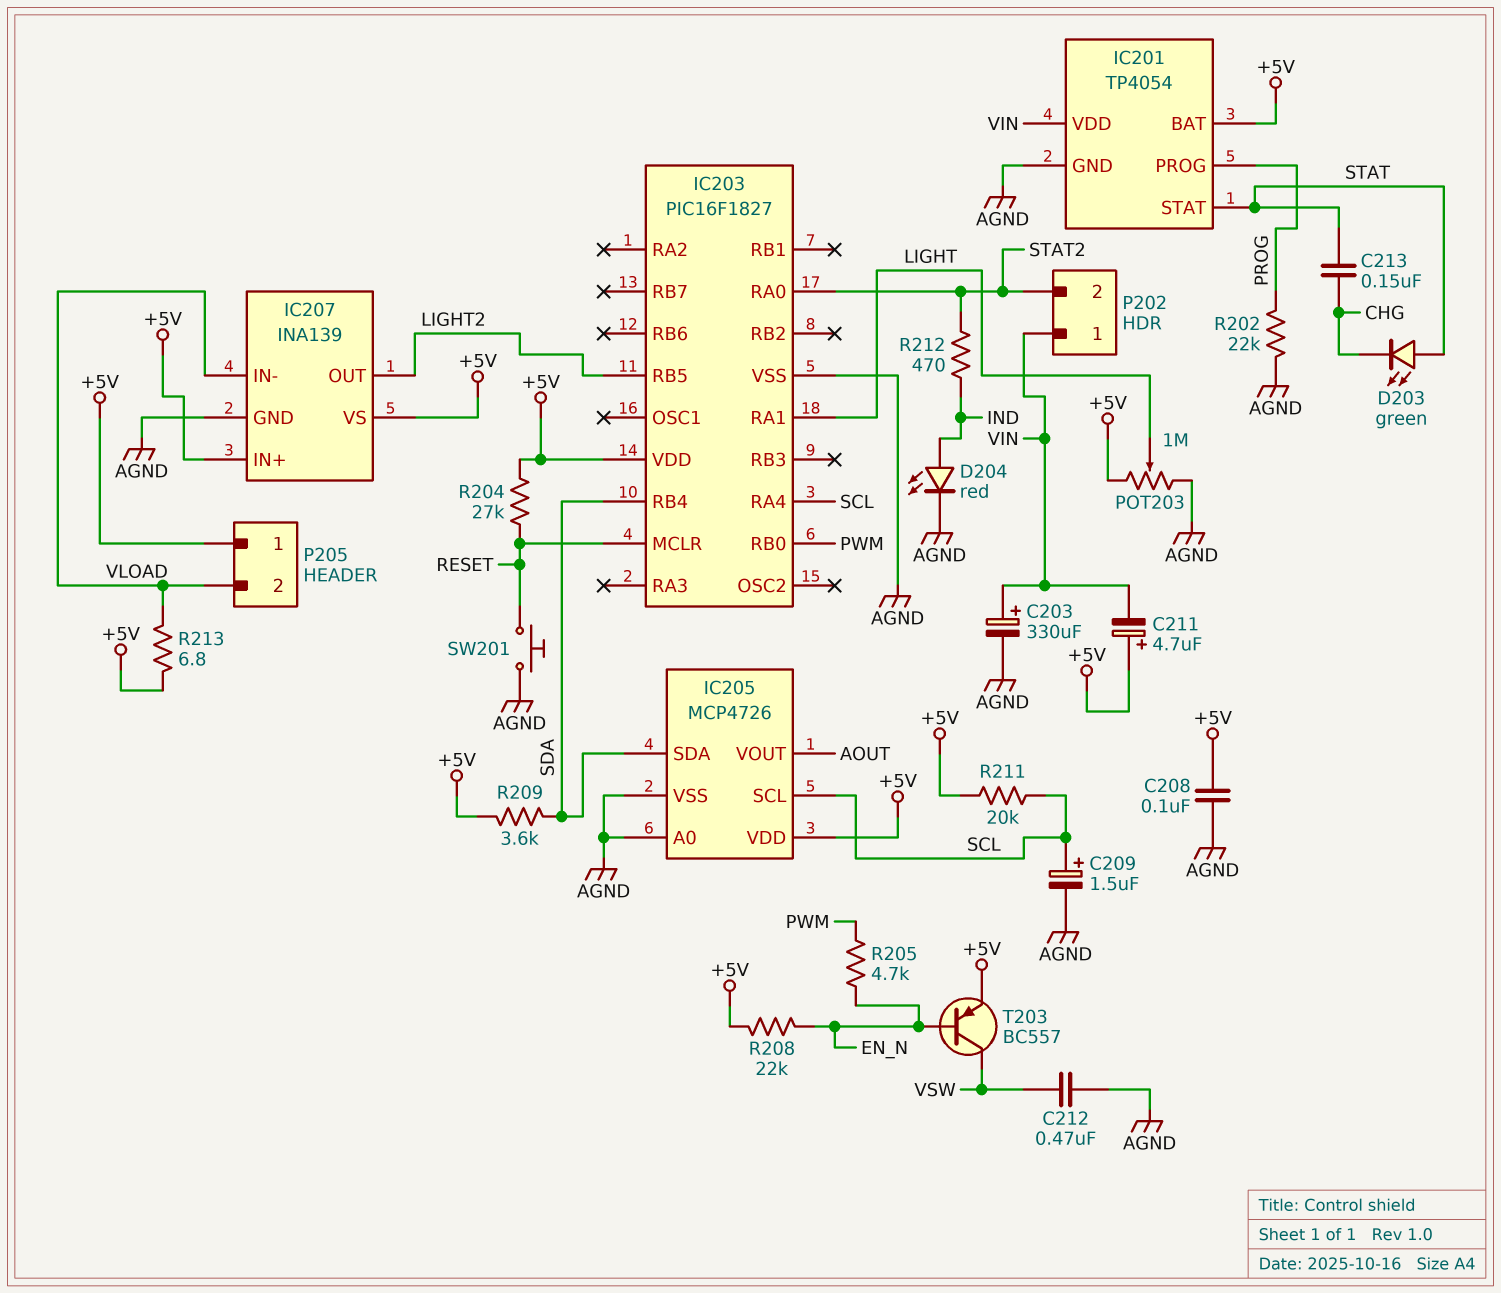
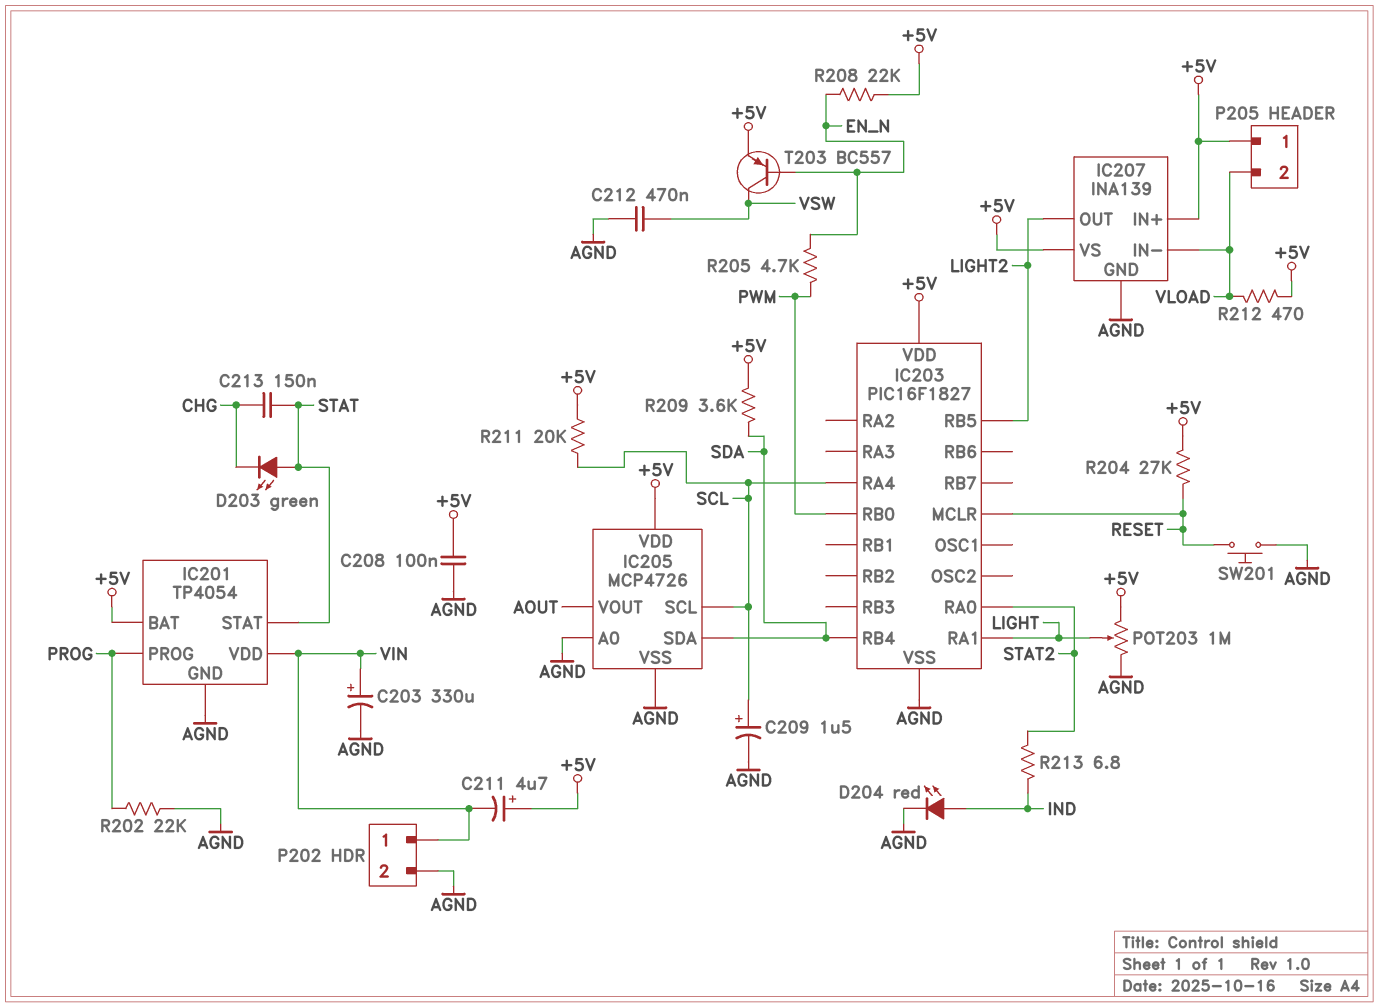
P202 pin 2: STAT2 -> AGND
R212: 470 (IND, STAT2) -> 470 (+5V, VLOAD)
R213: 6.8 (+5V, VLOAD) -> 6.8 (IND, STAT2)

